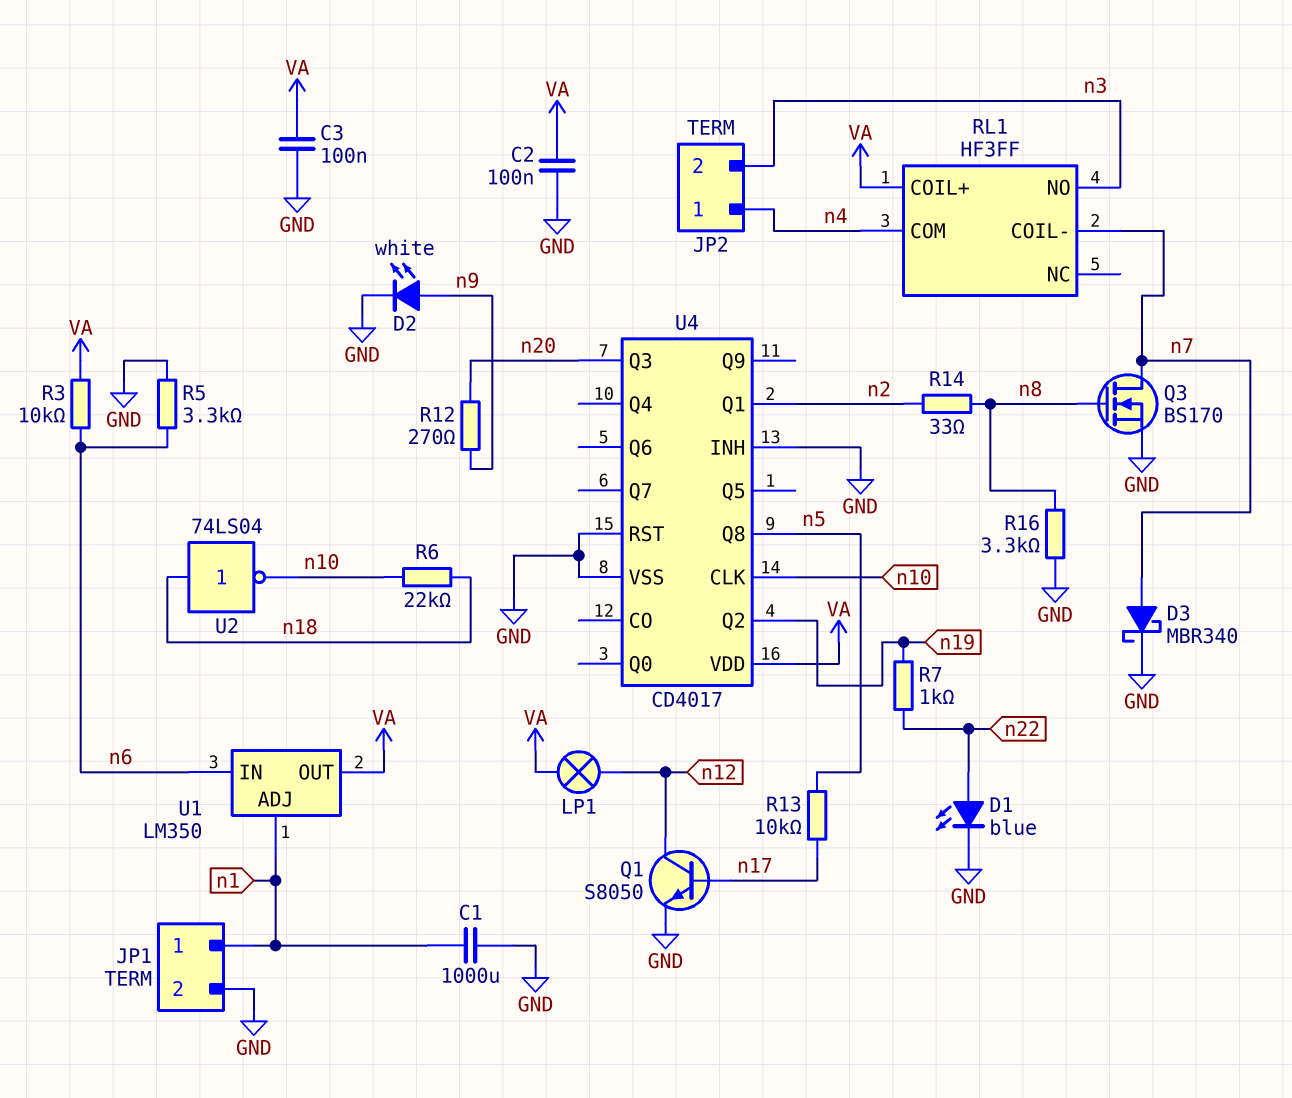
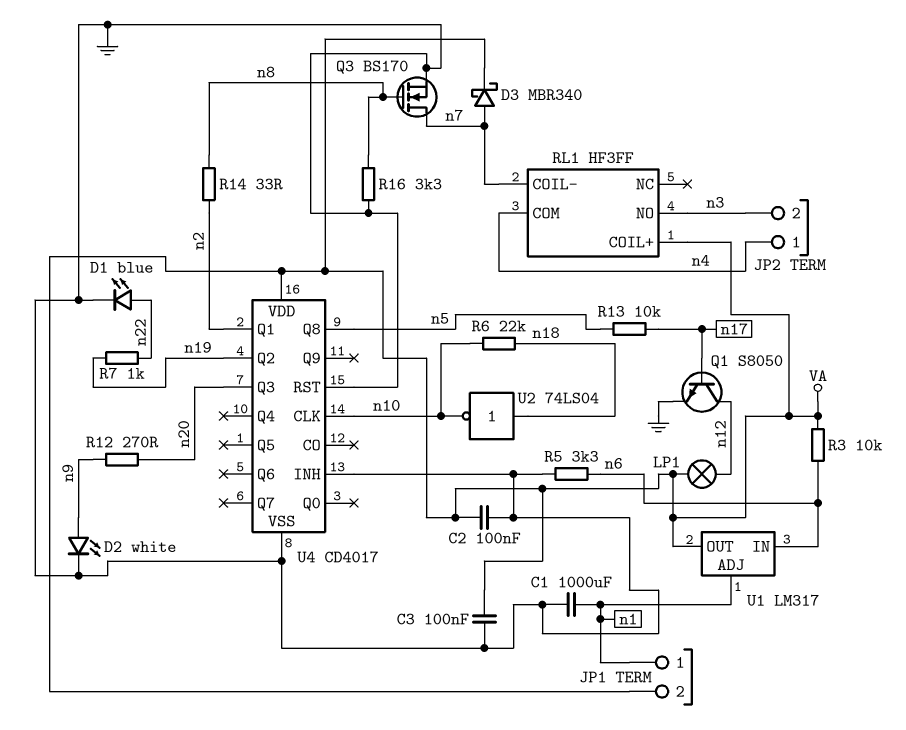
D3: schottky MBR340 (A n7, K GND) -> schottky MBR340 (A n7, K VA)
JP1 pin 2: GND -> VA
U1: LM350 -> LM317

